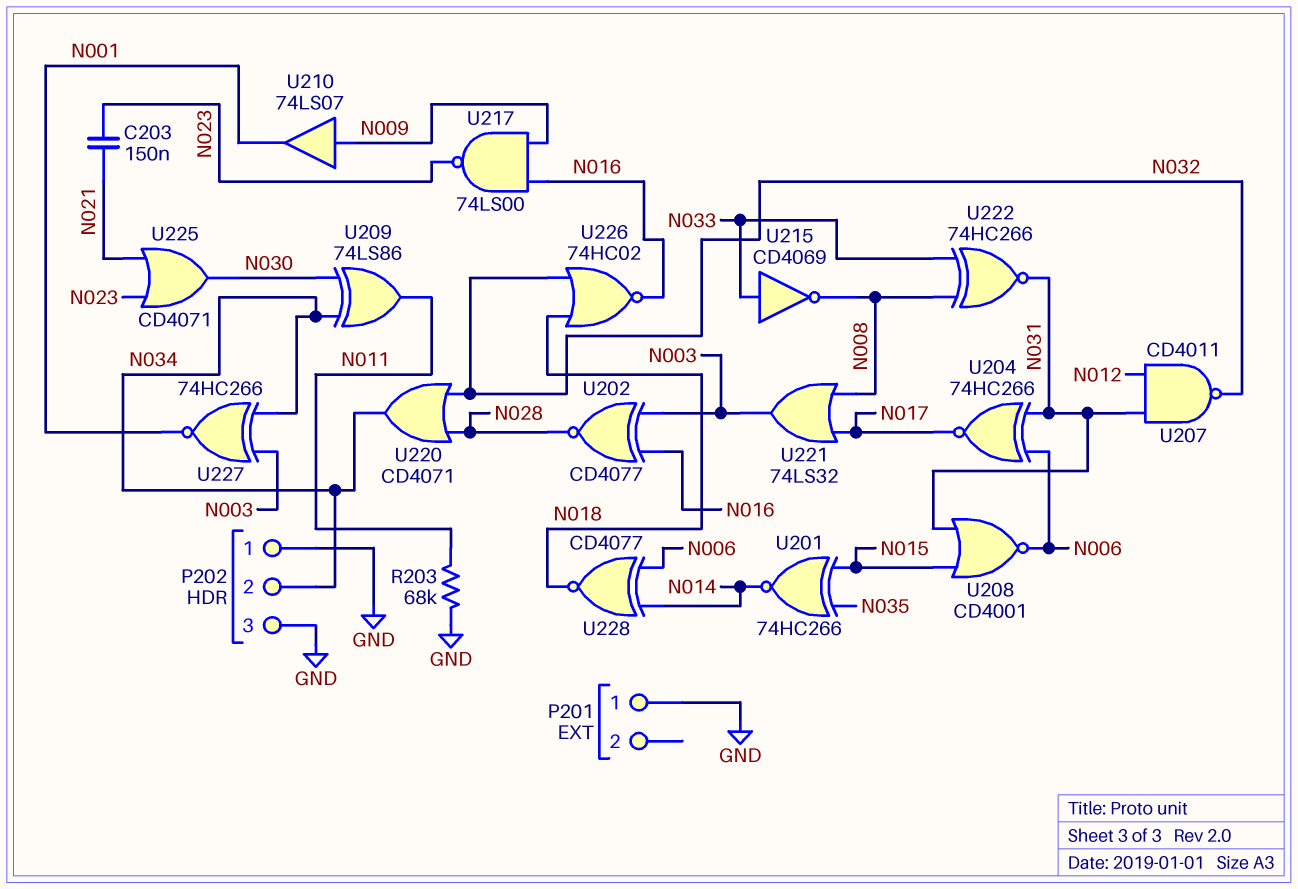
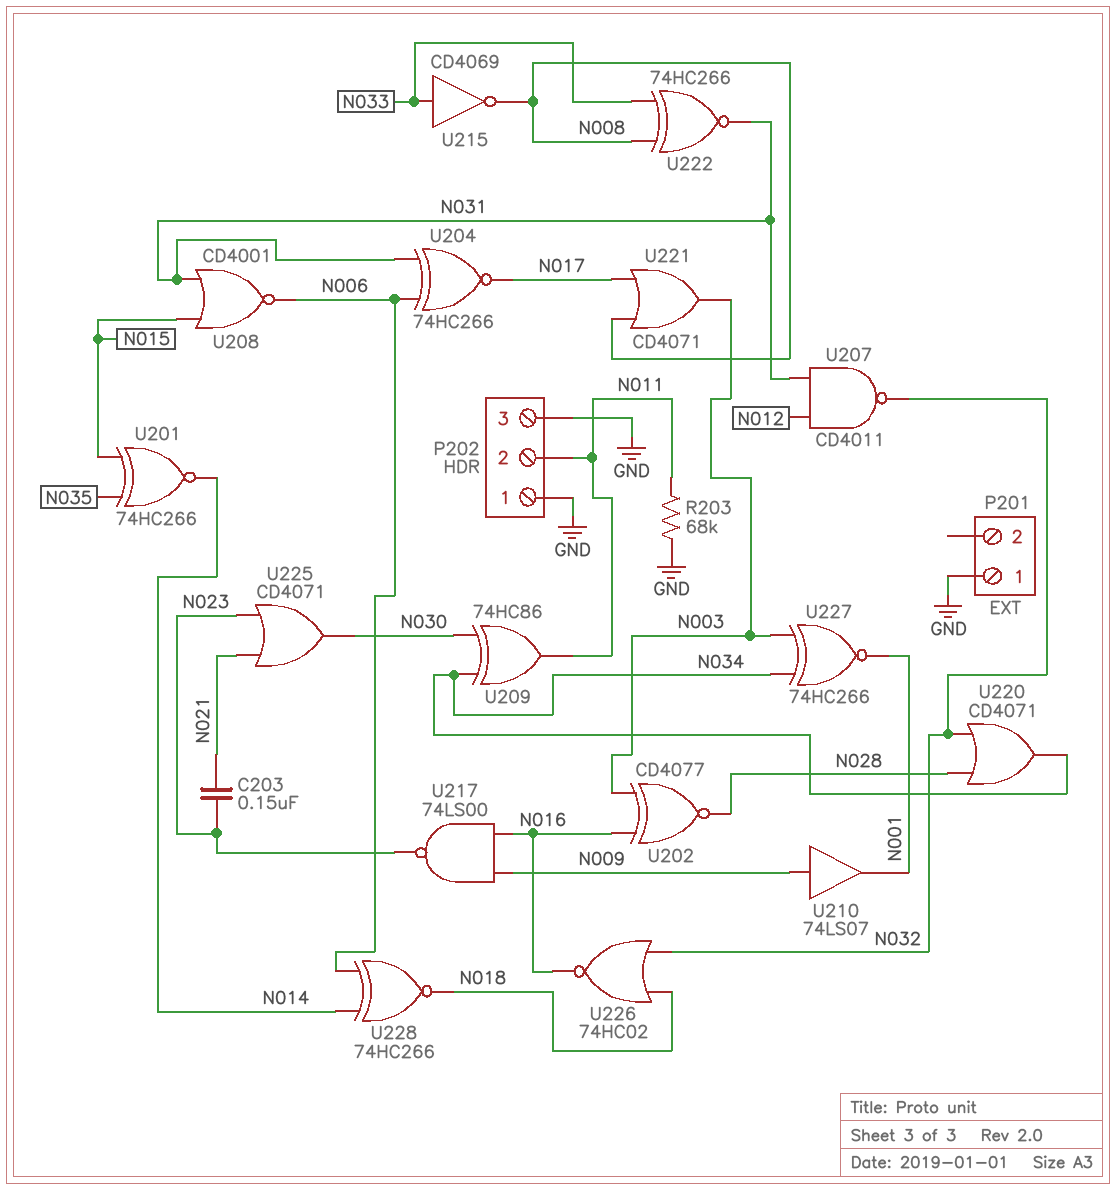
P202 pin 2: N034 -> N011
U209: XOR 74LS86 (in N030, in N034, out N011) -> XOR 74HC86 (in N030, in N034, out N011)
U221: OR 74LS32 (in N008, in N017, out N003) -> OR CD4071 (in N008, in N017, out N003)
U228: XNOR CD4077 (in N006, in N014, out N018) -> XNOR 74HC266 (in N006, in N014, out N018)

